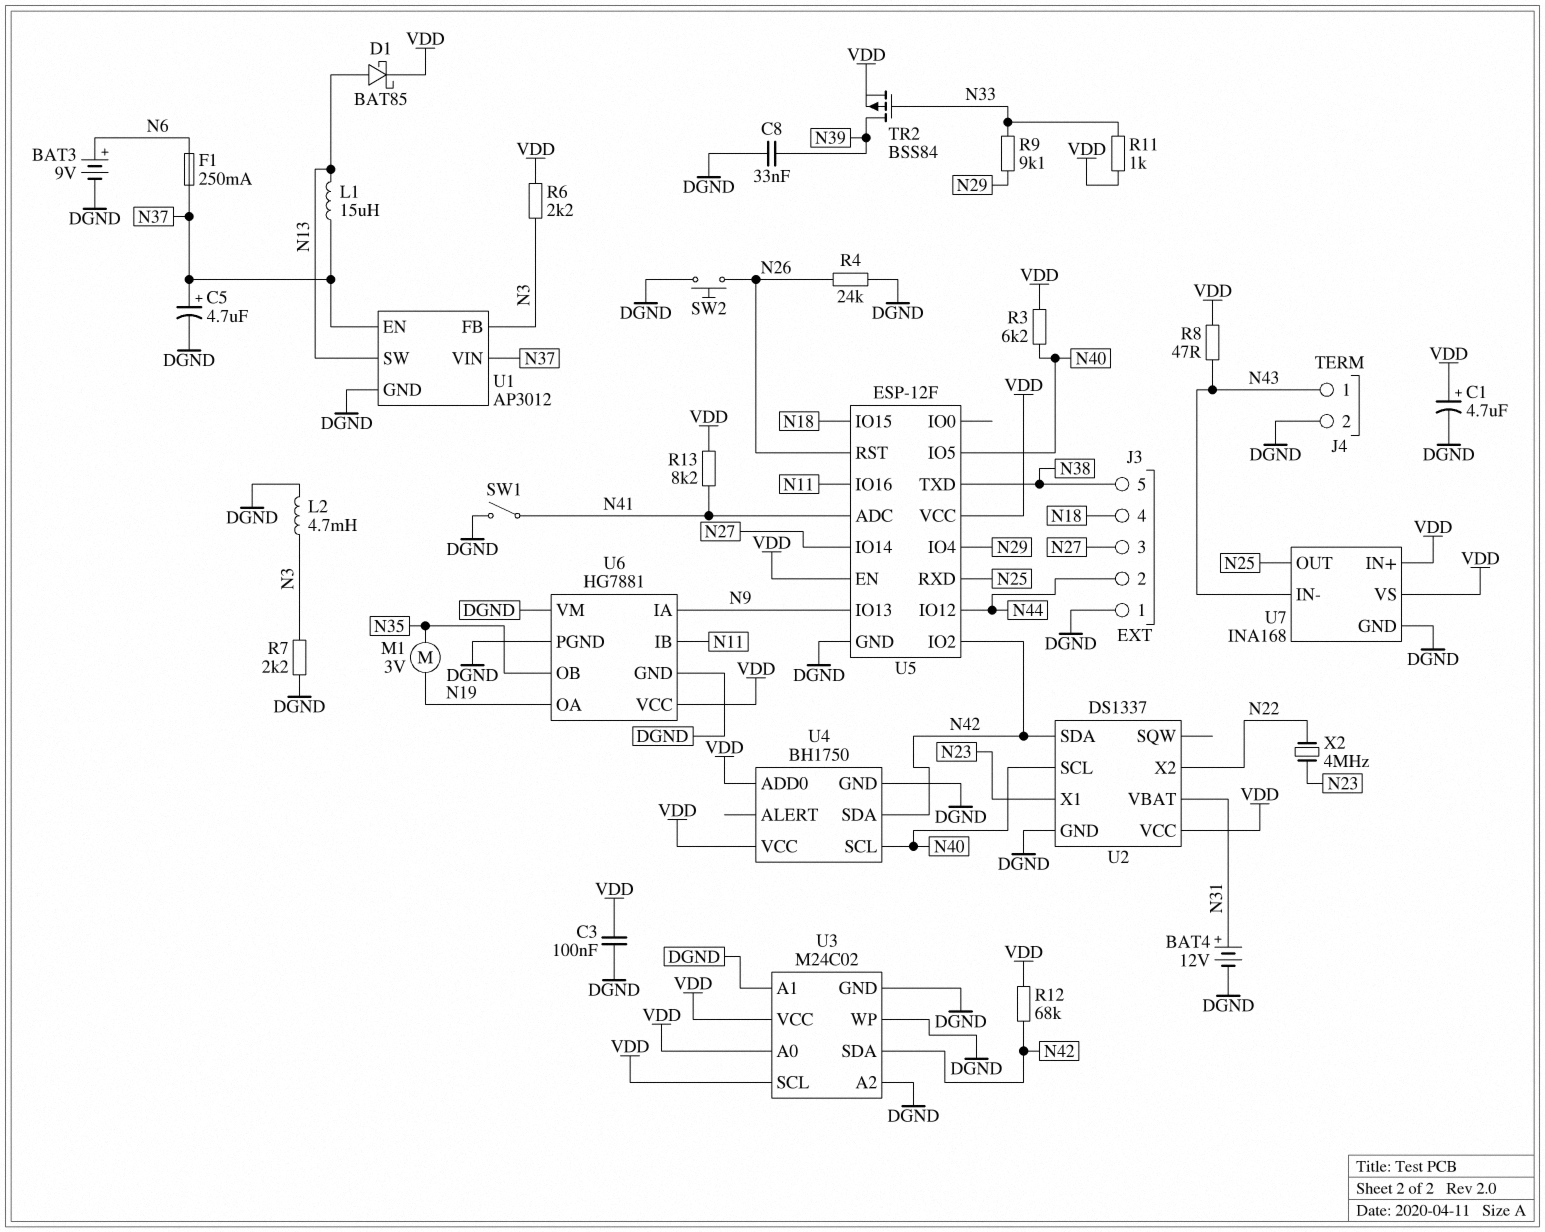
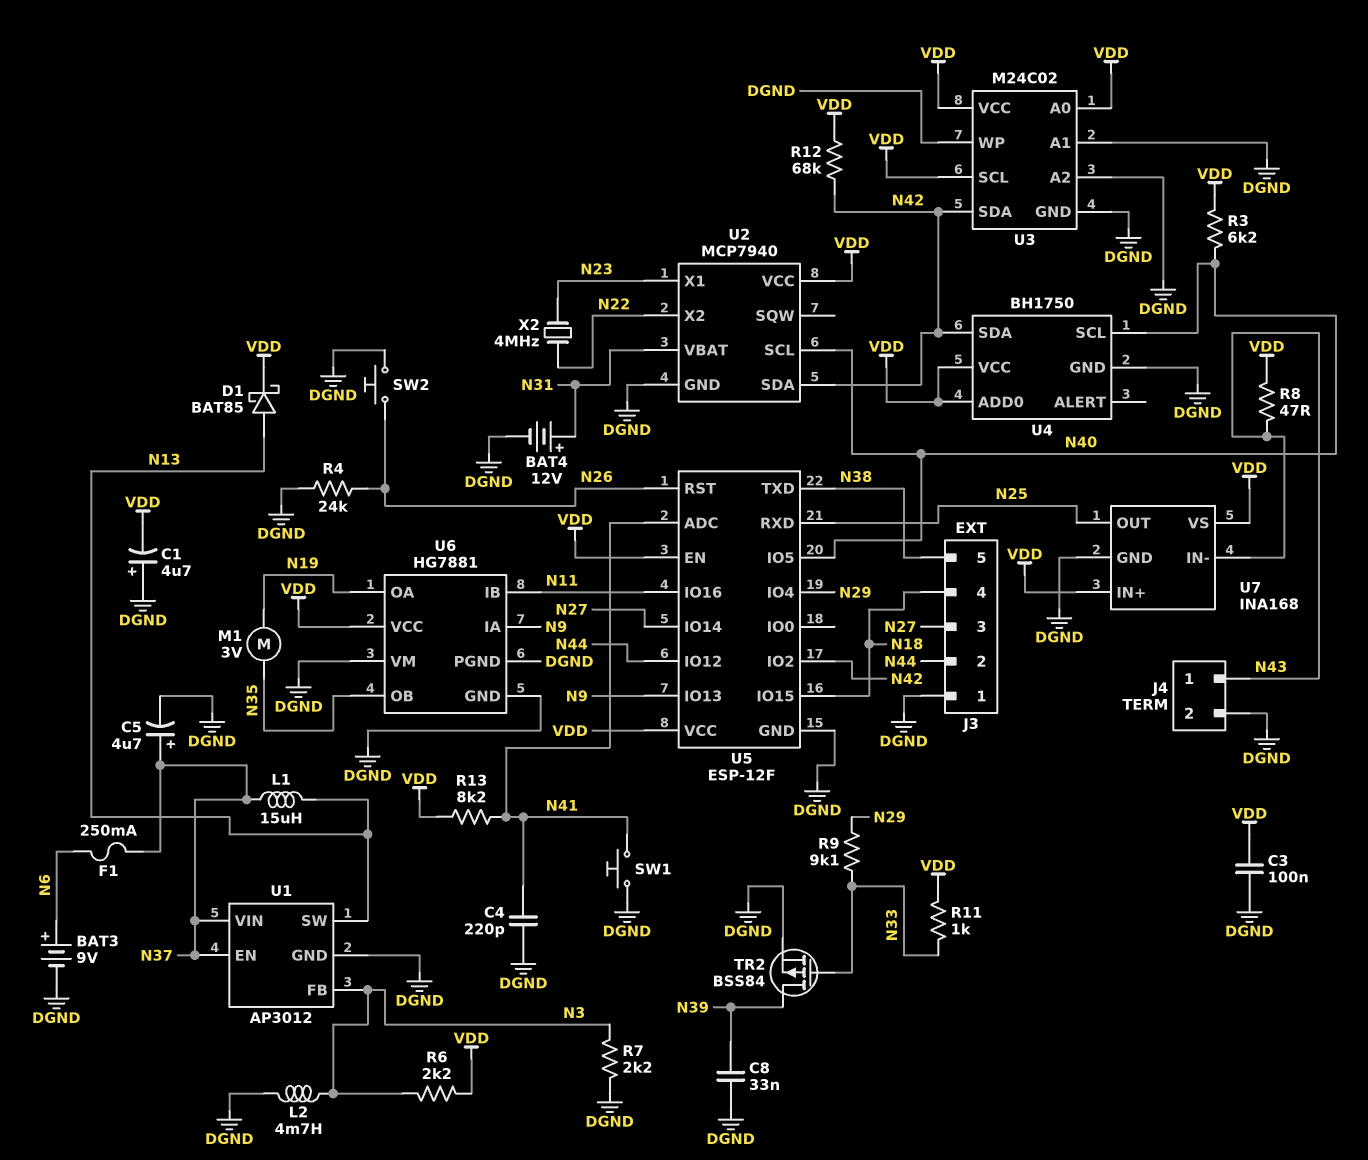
C1: 4.7uF (plus VDD, minus DGND) -> 4.7uF (plus DGND, minus VDD)
C4: none -> 220pF (DGND, N41)
SW1: switch (DGND, N41) -> button (DGND, N41)
TR2: PMOS BSS84 (G N33, D N39, S VDD) -> PMOS BSS84 (G N33, D N39, S DGND)
U2: DS1337 -> MCP7940

